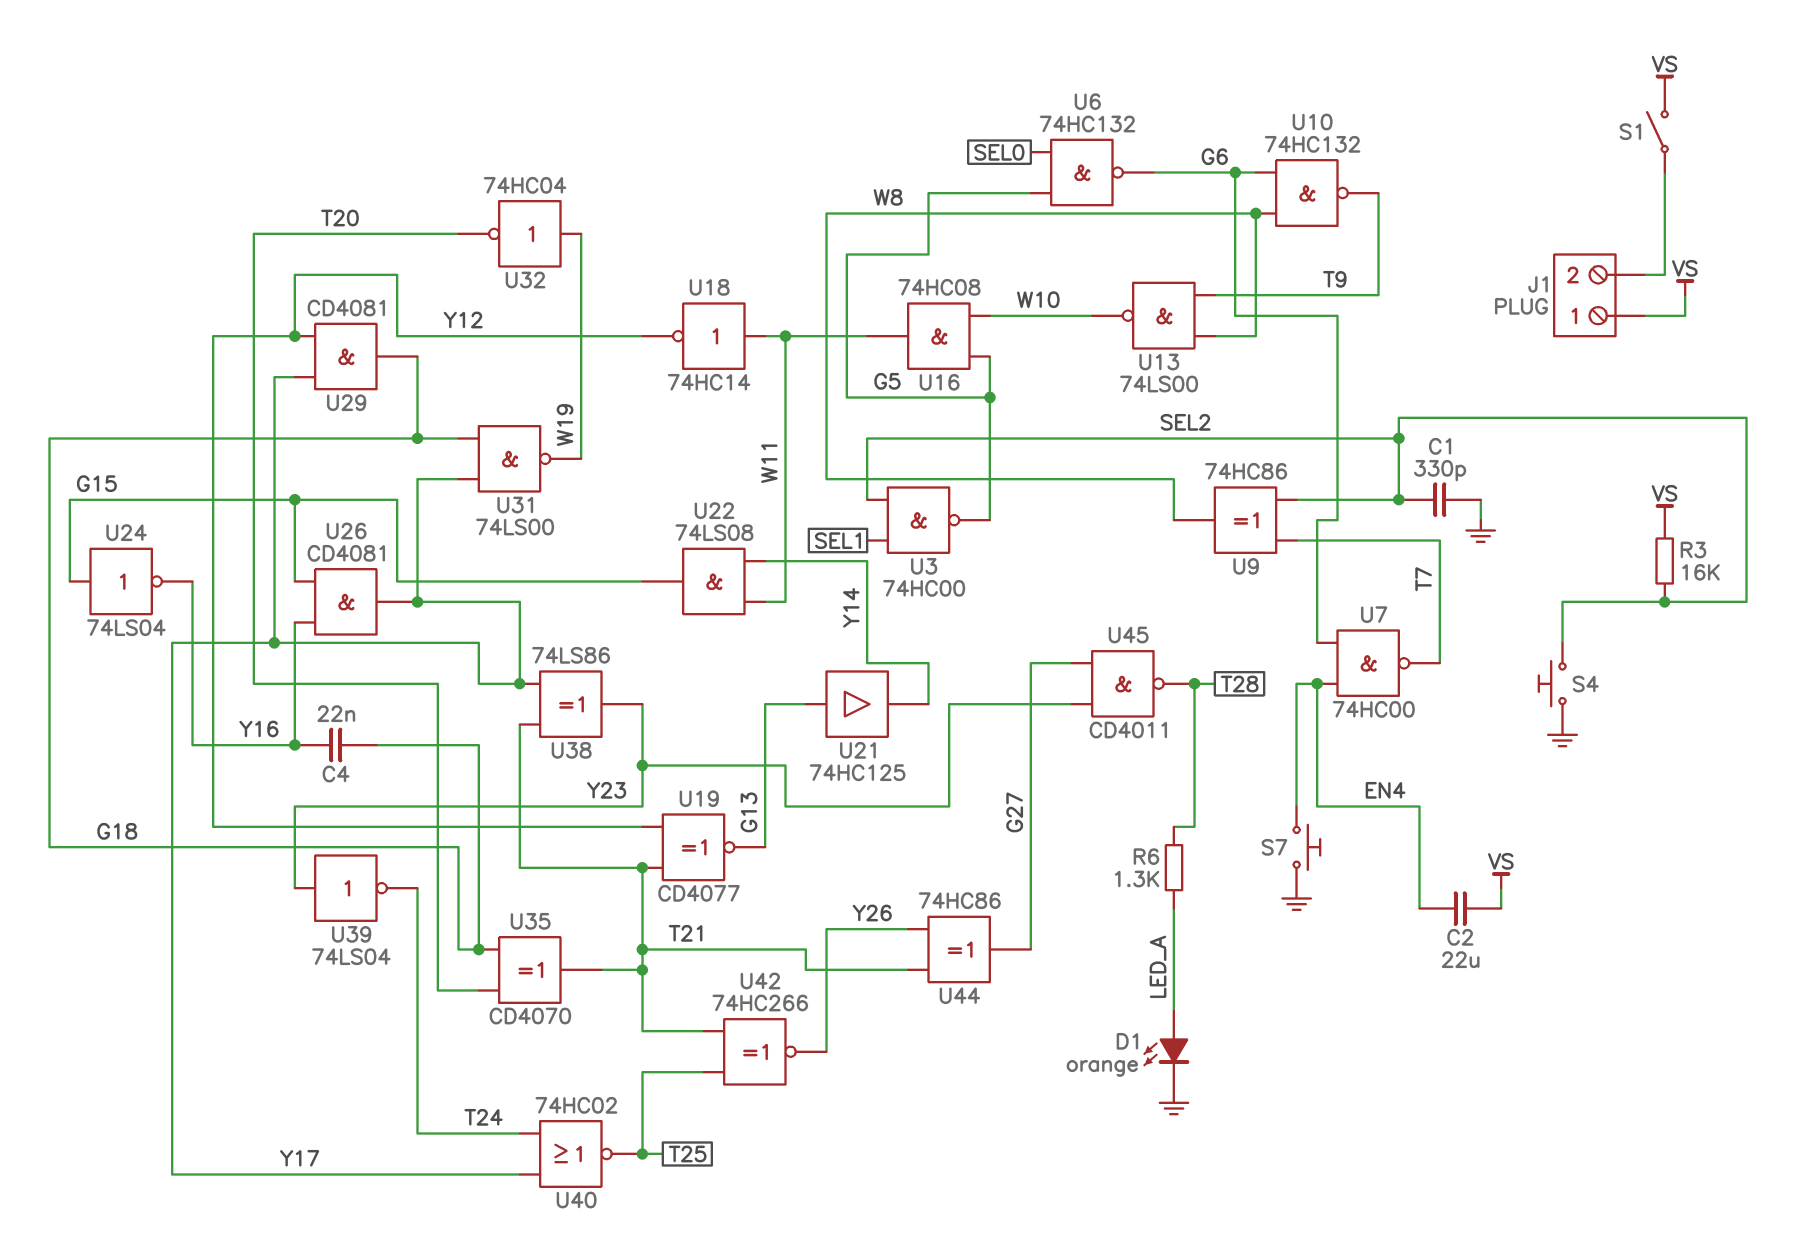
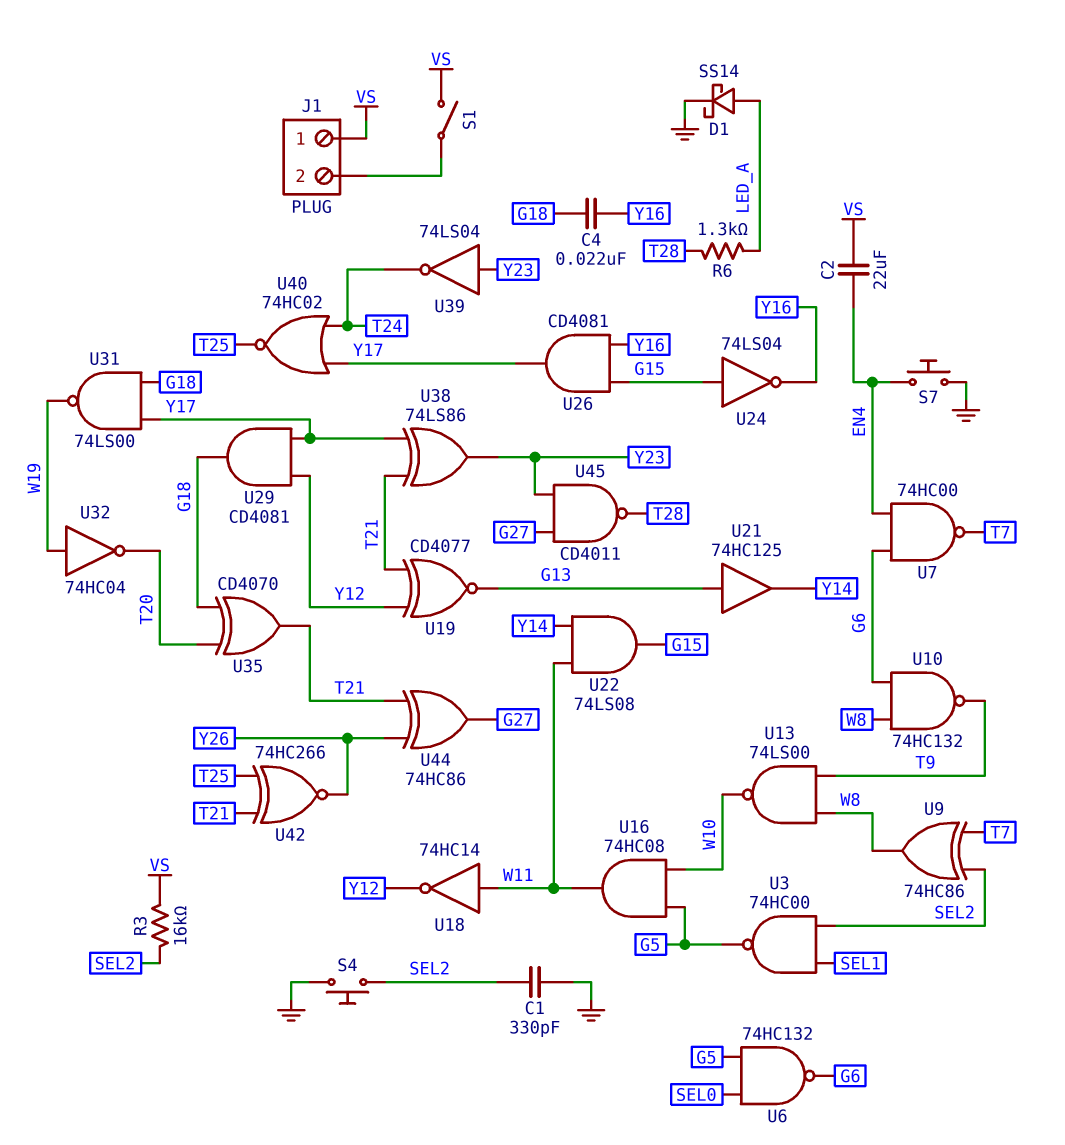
D1: LED orange (A LED_A, K GND) -> schottky SS14 (A LED_A, K GND)

